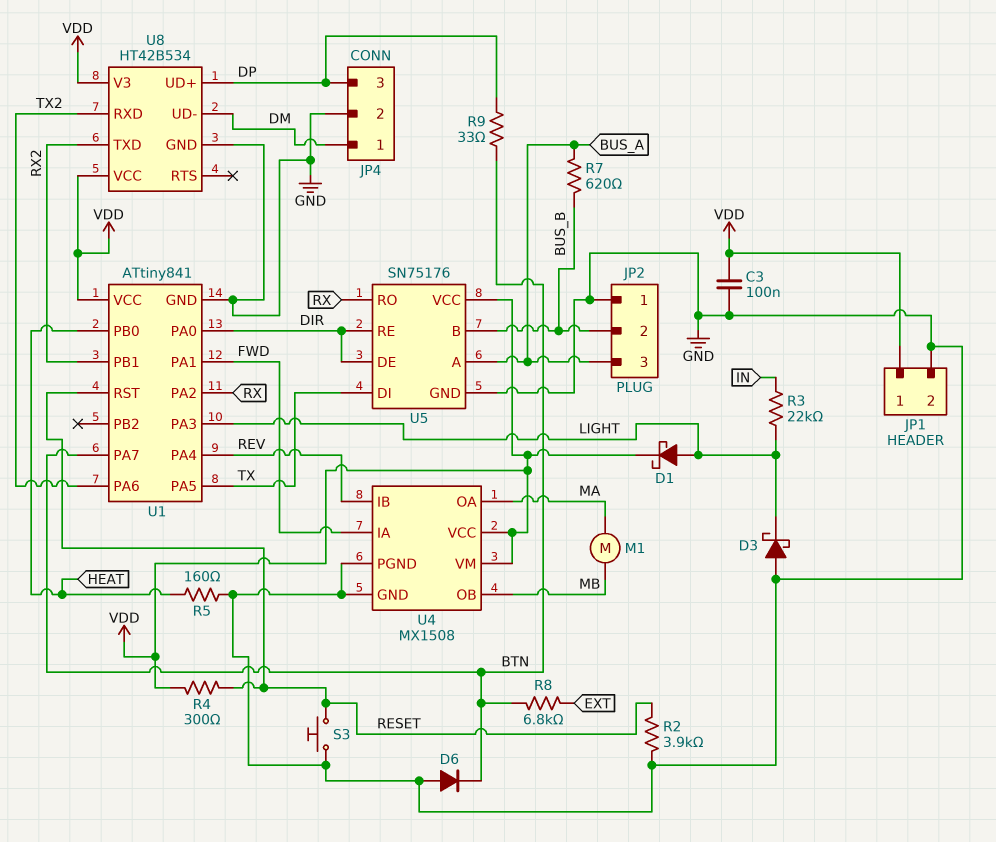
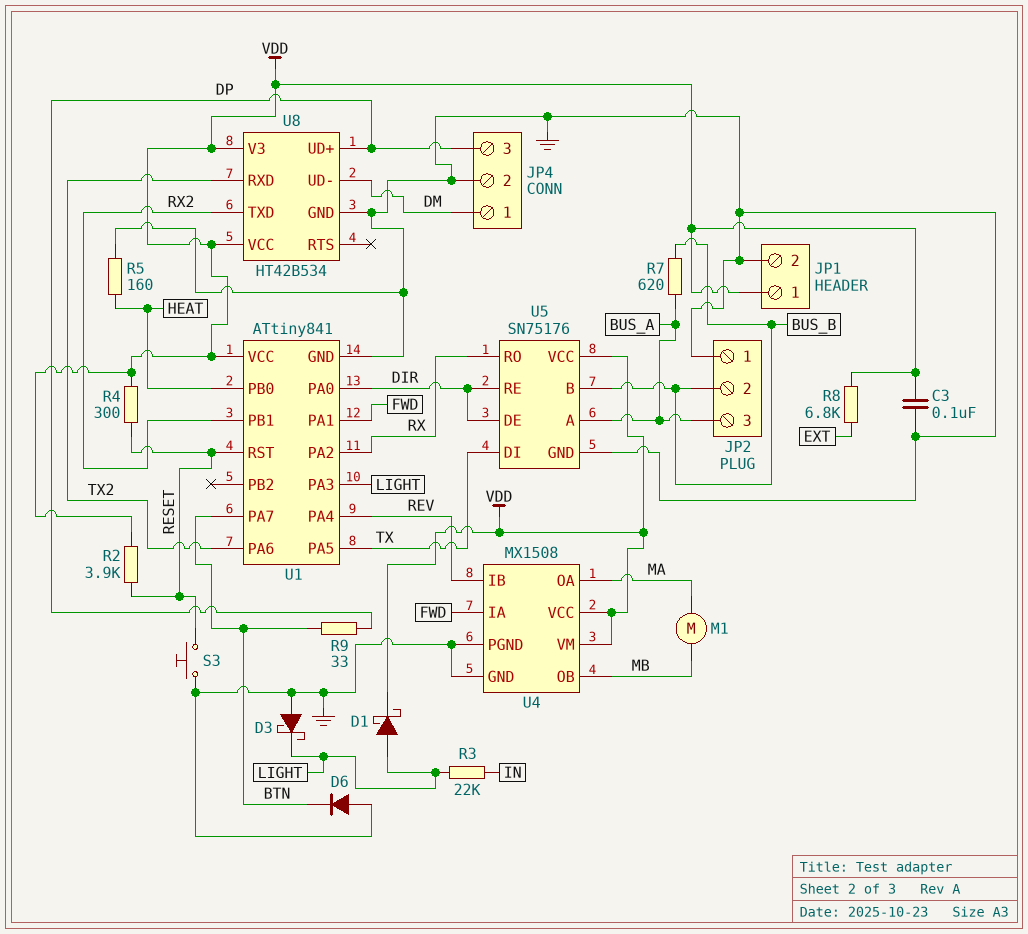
R2: 3.9k (GND, RESET) -> 3.9k (RESET, VDD)
R8: 6.8k (BTN, EXT) -> 6.8k (EXT, VDD)

